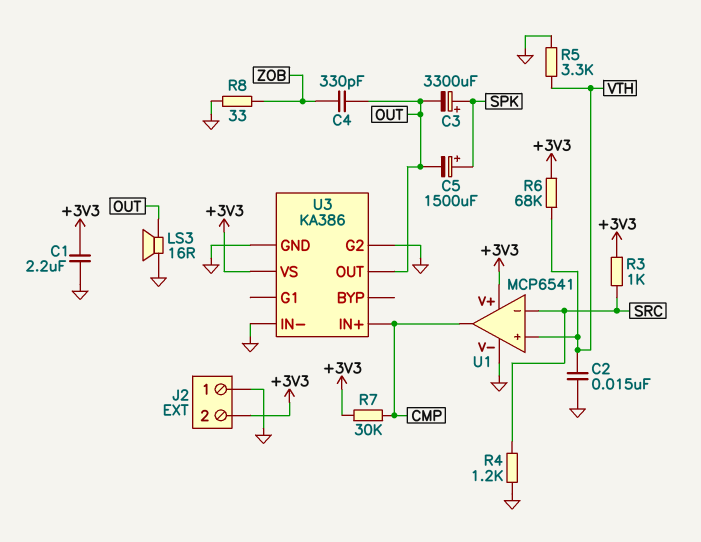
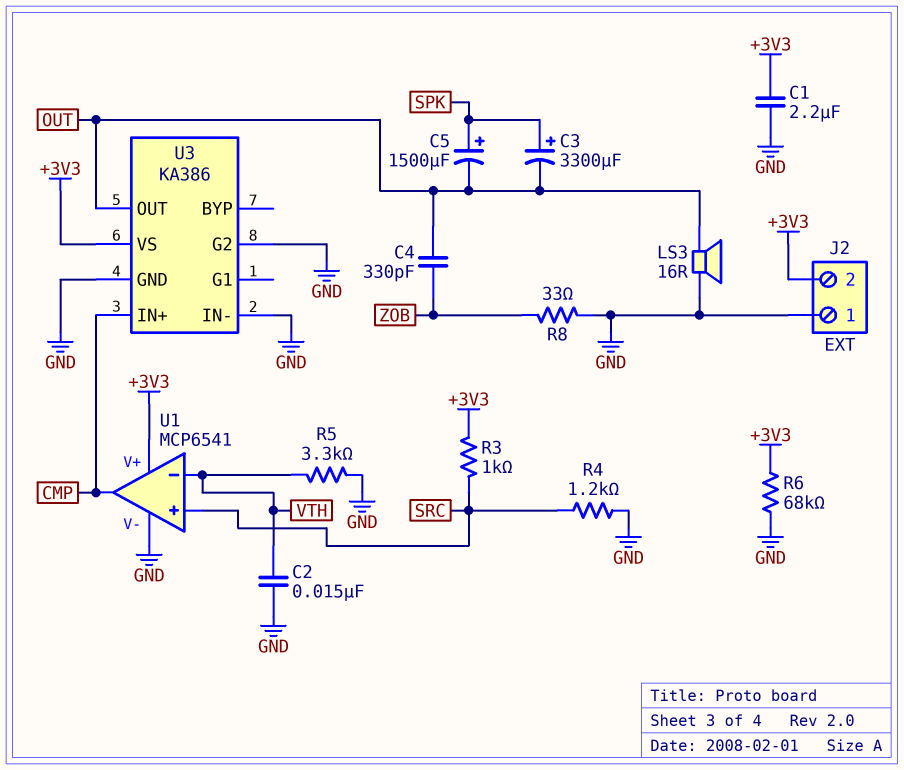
R6: 68k (+3V3, VTH) -> 68k (+3V3, GND)
R7: 30k (+3V3, CMP) -> none
U1 pin in+: VTH -> SRC
U1 pin in-: SRC -> VTH

